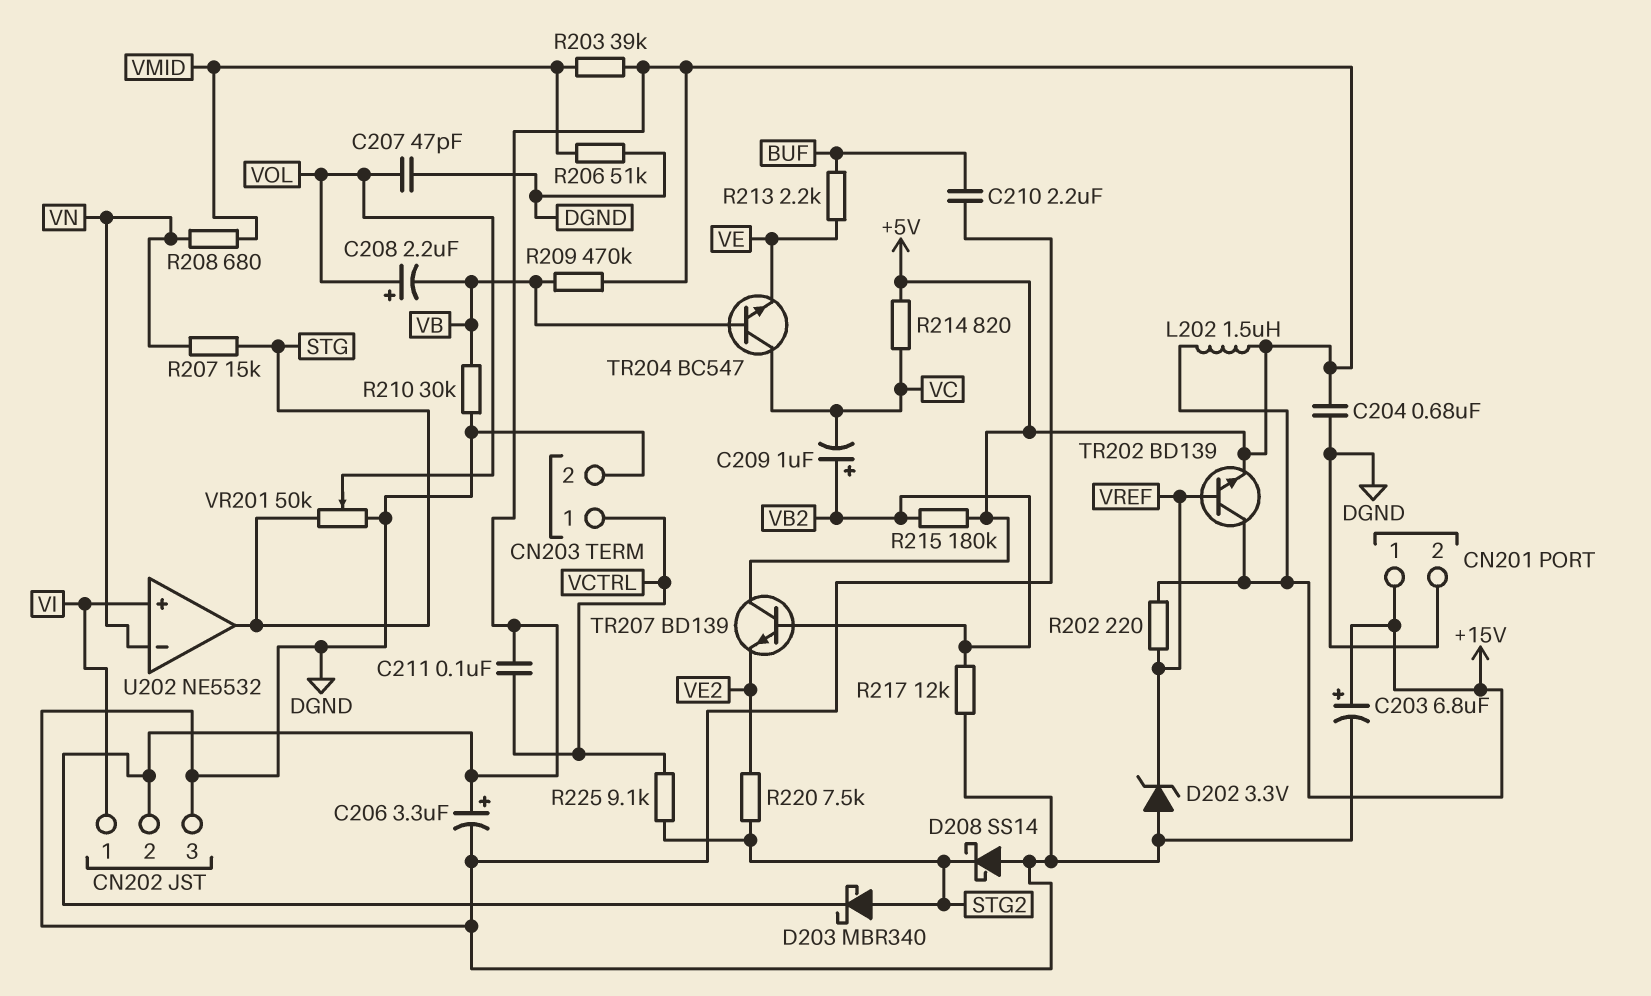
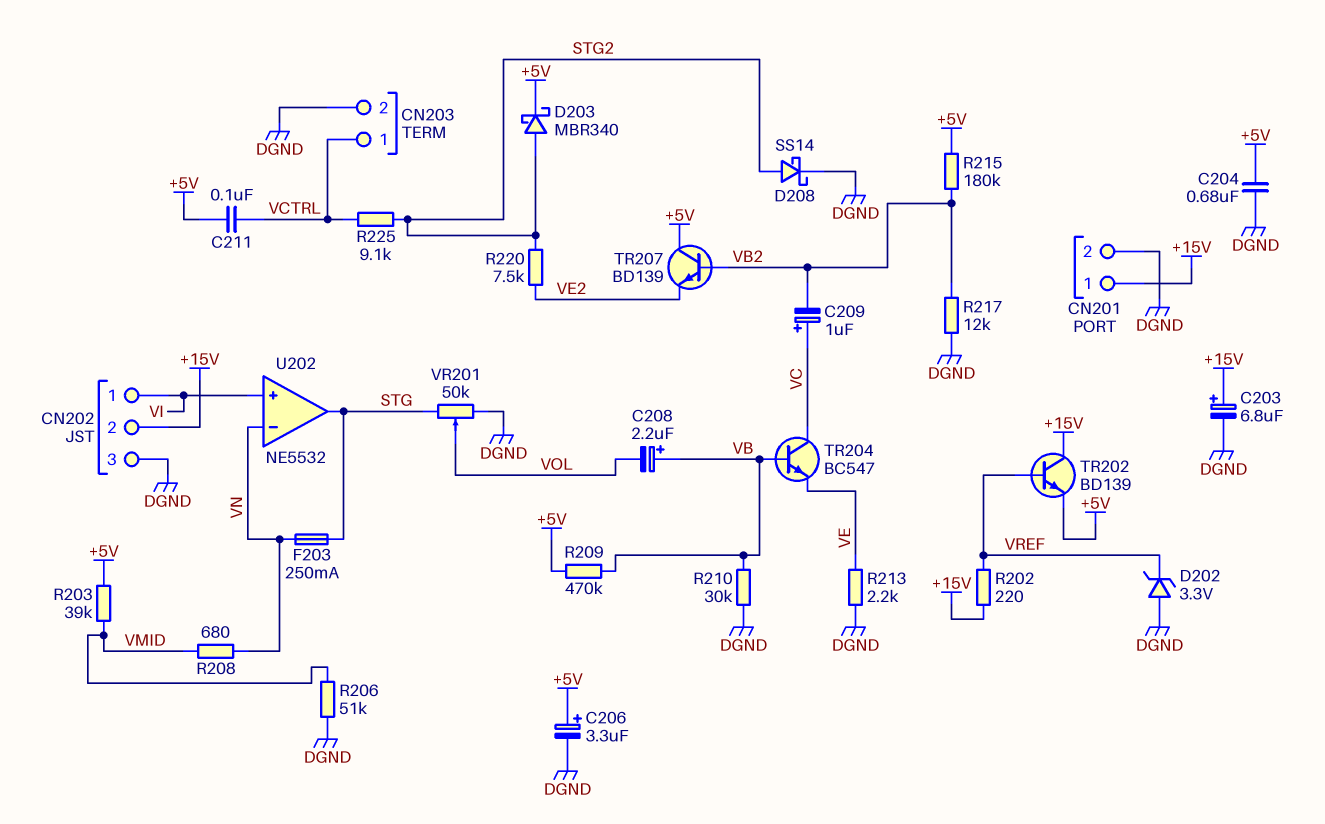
C207: 47pF (DGND, VOL) -> none
C208: 2.2uF (plus VOL, minus VB) -> 2.2uF (plus VB, minus VOL)
C209: 1uF (plus VB2, minus VC) -> 1uF (plus VC, minus VB2)
C210: 2.2uF (BUF, DGND) -> none
CN202 pin 2: +5V -> +15V
D208: schottky SS14 (A DGND, K STG2) -> schottky SS14 (A STG2, K DGND)
F203: none -> 250mA (STG, VN)
L202: 1.5uH (+5V, +15V) -> none
R207: 15k (STG, VN) -> none
R213: 2.2k (BUF, VE) -> 2.2k (DGND, VE)
R214: 820 (+5V, VC) -> none

